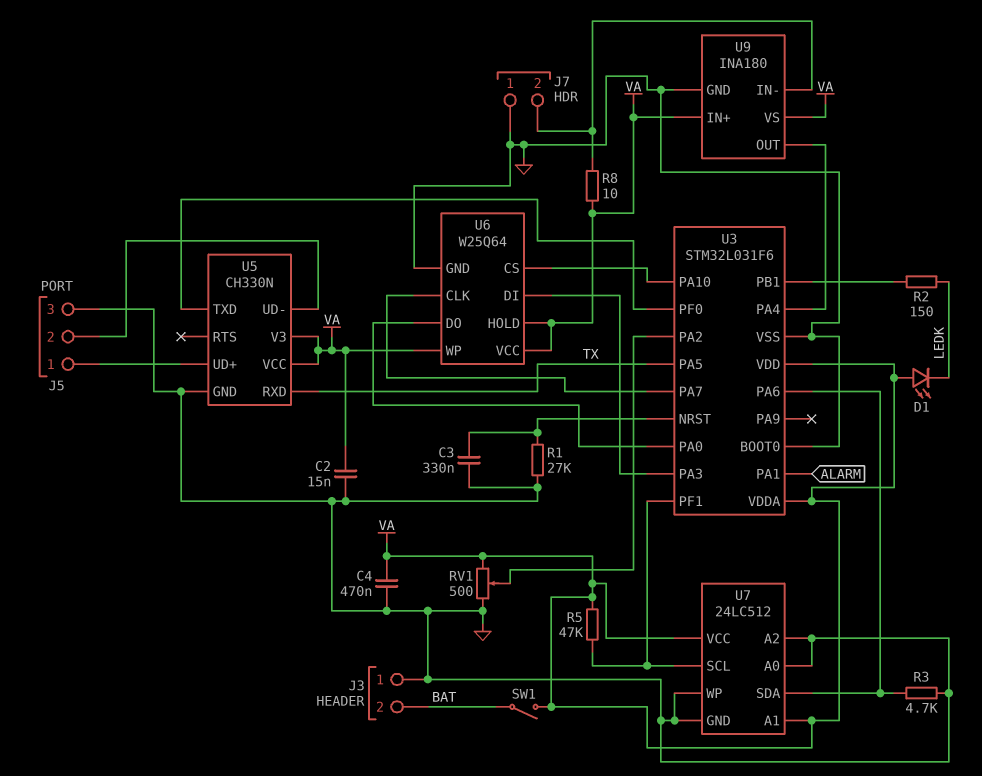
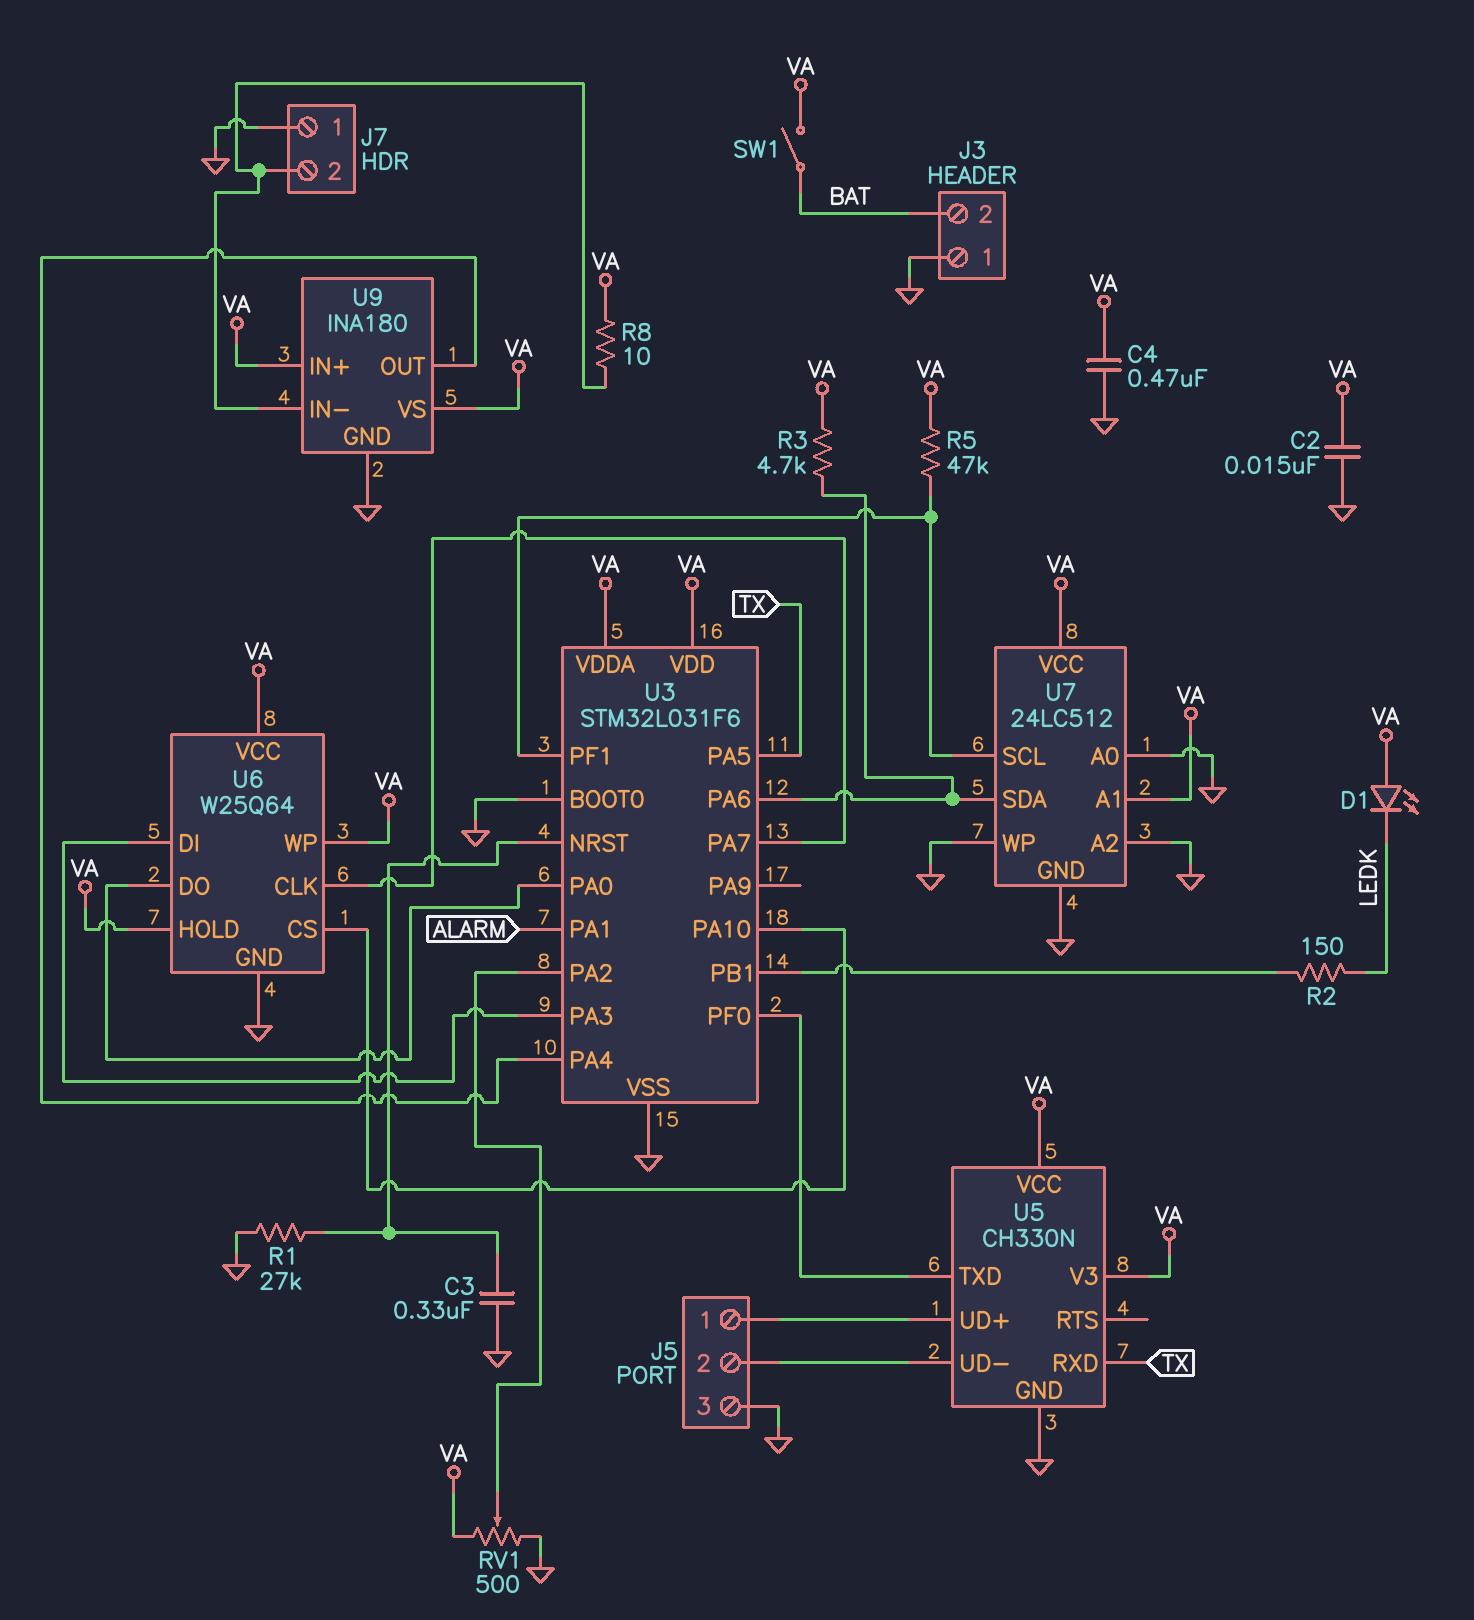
R3: 4.7k (GND, U3/PA6) -> 4.7k (U3/PA6, VA)

